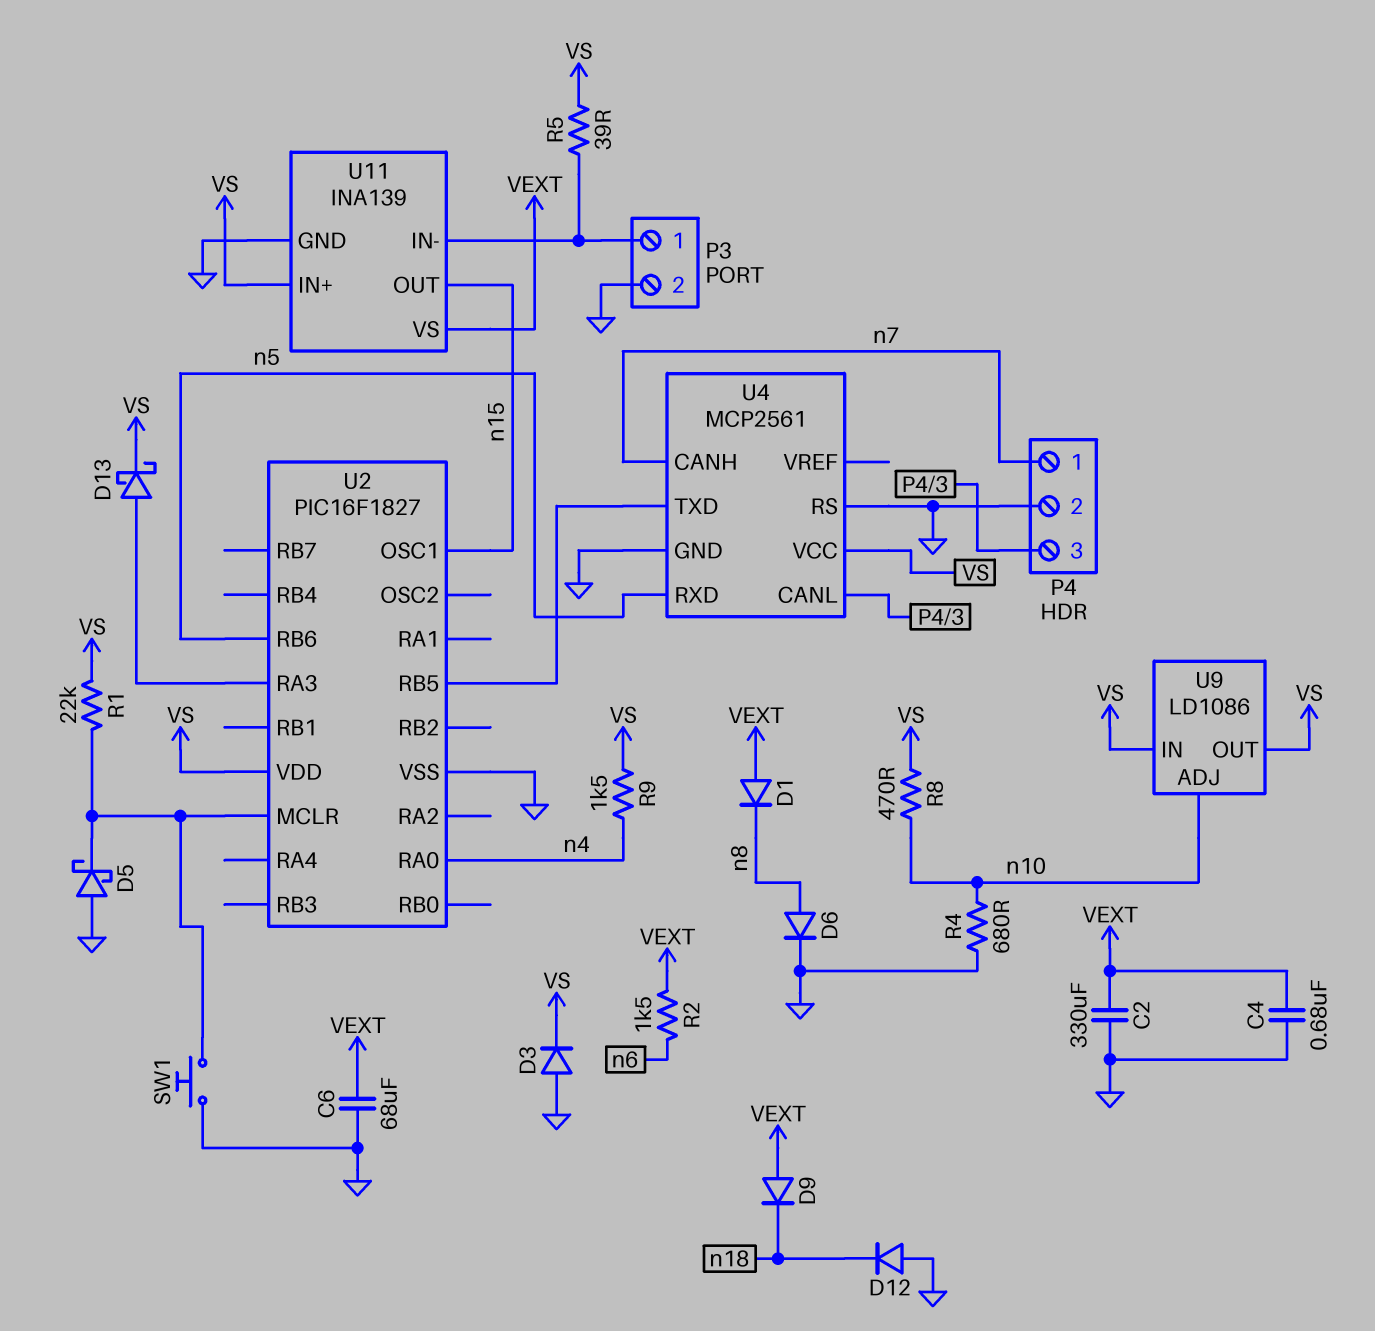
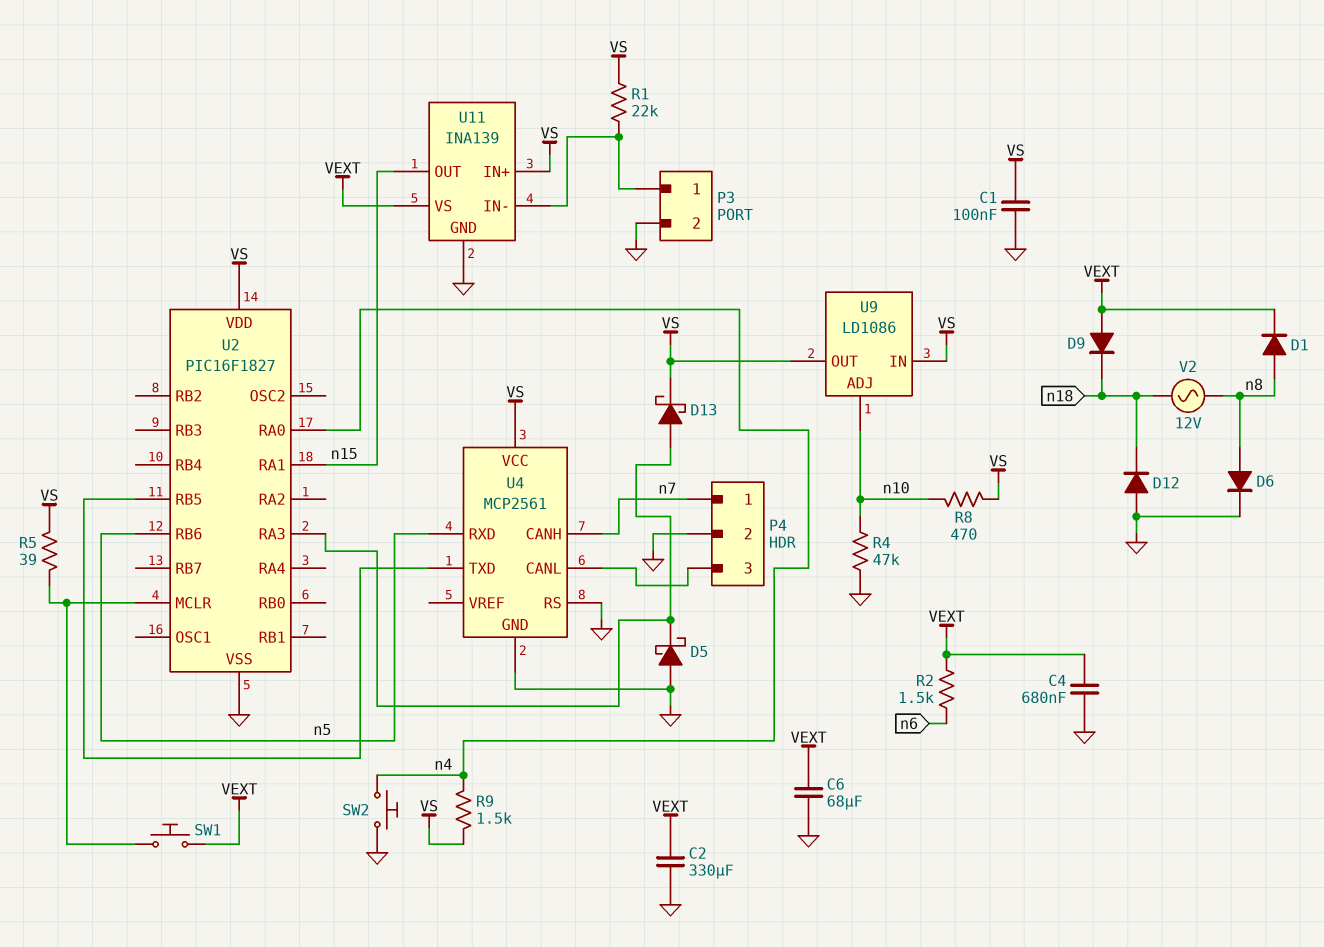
C1: none -> 100nF (GND, VS)
D1: diode (A VEXT, K n8) -> diode (A n8, K VEXT)
D3: diode (A GND, K VS) -> none
D5: schottky (A GND, K U2/MCLR) -> schottky (A GND, K U2/RA3)
R1: 22k (U2/MCLR, VS) -> 22k (P3/1, VS)
R4: 680 (GND, n10) -> 47k (GND, n10)
R5: 39 (P3/1, VS) -> 39 (U2/MCLR, VS)
SW1: button (GND, U2/MCLR) -> button (U2/MCLR, VEXT)
SW2: none -> button (GND, n4)
U2 pin OSC1: n15 -> none
U2 pin RA1: none -> n15
V2: none -> AC 12V (n8, n18)

